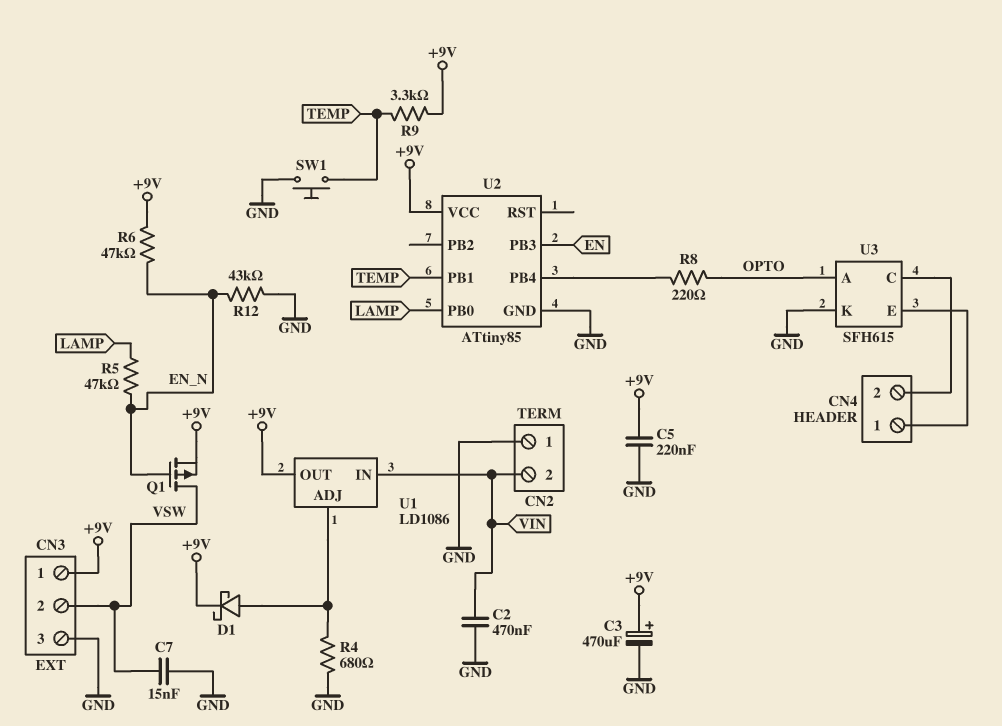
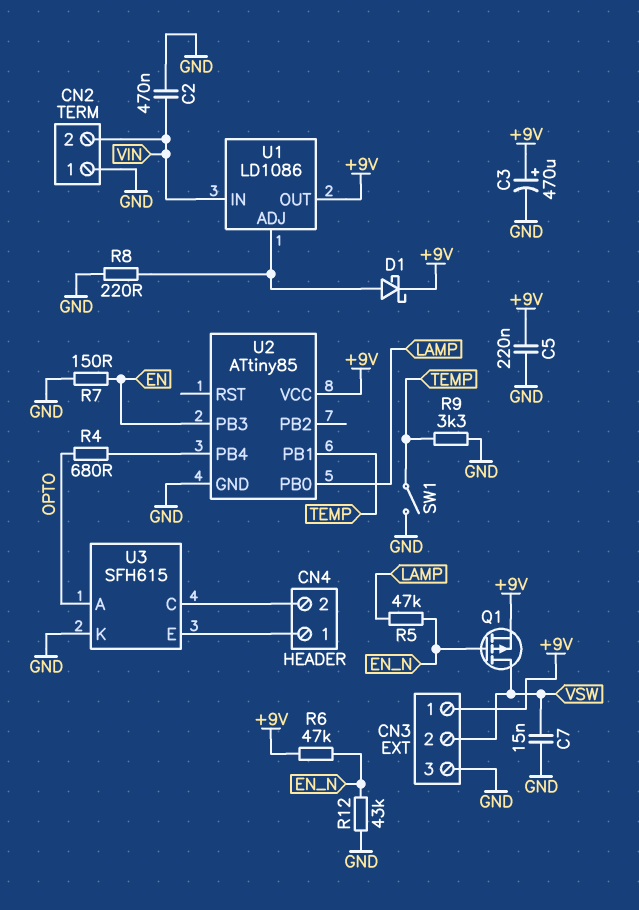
R4: 680 (GND, U1/ADJ) -> 680 (OPTO, U2/PB4)
R7: none -> 150 (EN, GND)
R8: 220 (OPTO, U2/PB4) -> 220 (GND, U1/ADJ)
R9: 3.3k (+9V, TEMP) -> 3.3k (GND, TEMP)
SW1: button (GND, TEMP) -> switch (GND, TEMP)

